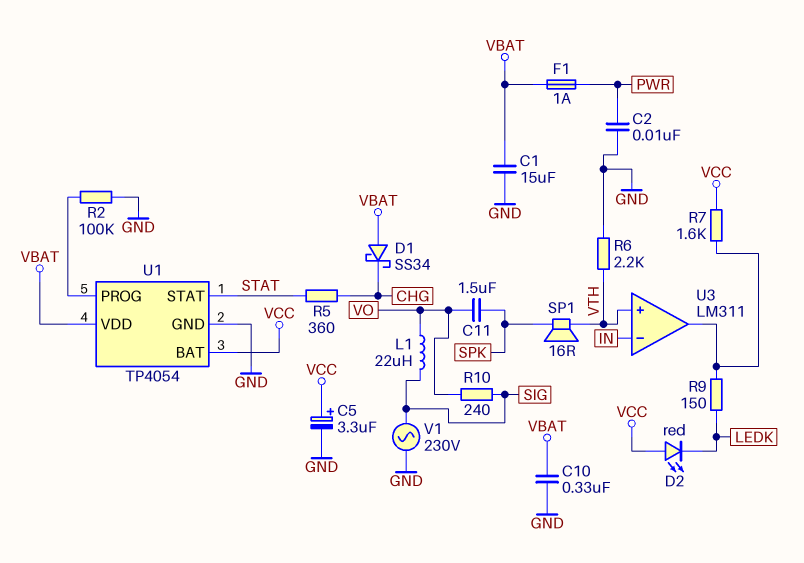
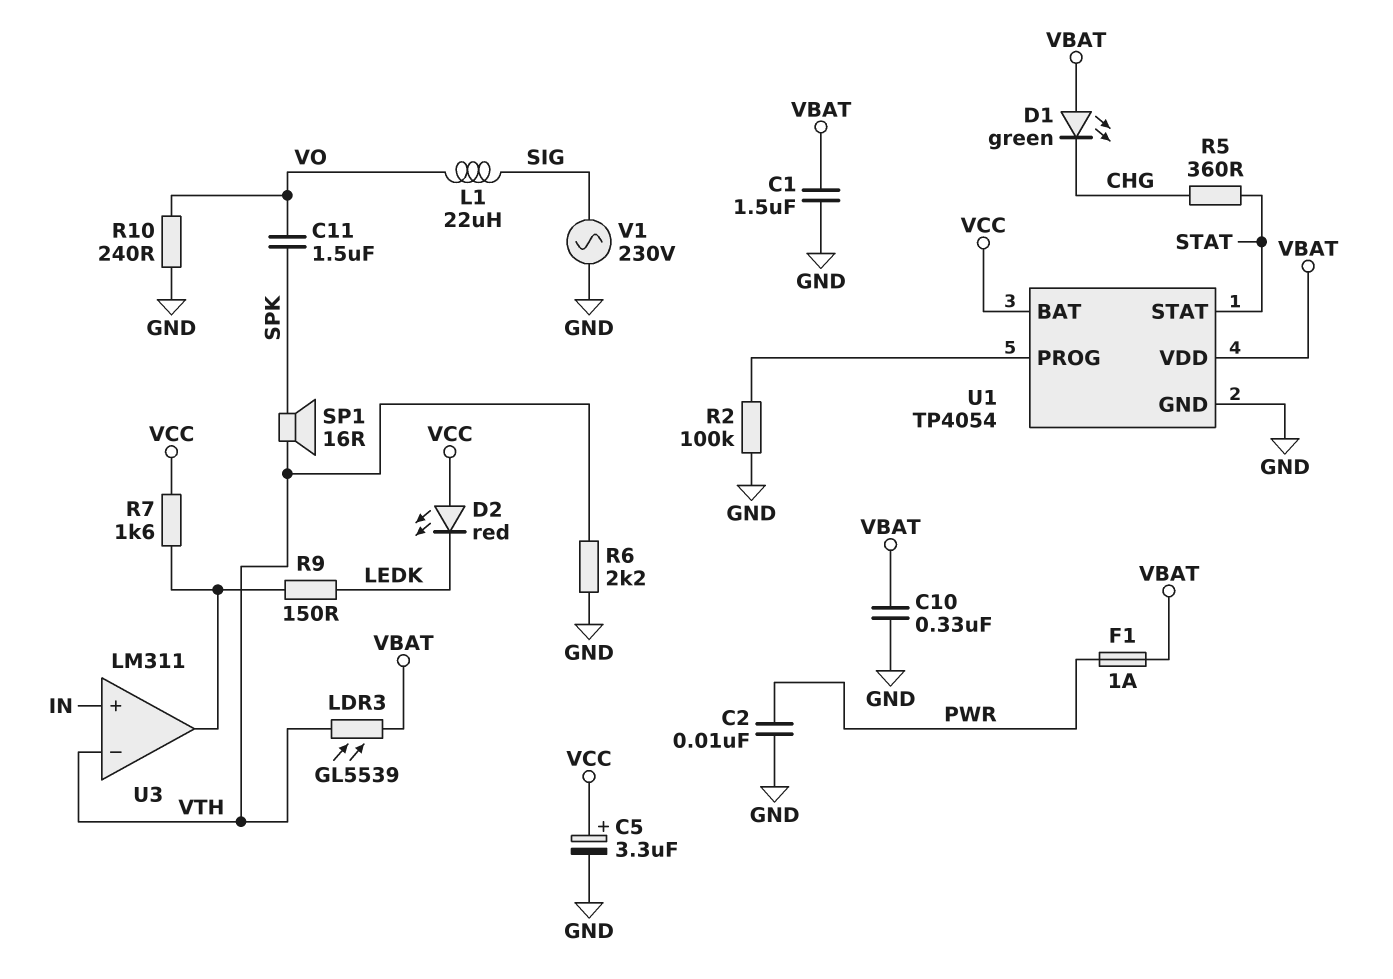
C1: 15uF (GND, VBAT) -> 1.5uF (GND, VBAT)
D1: schottky SS34 (A VBAT, K CHG) -> LED green (A VBAT, K CHG)
LDR3: none -> GL5539 (VBAT, VTH)
R10: 240 (SIG, VO) -> 240 (GND, VO)
U3 pin in+: VTH -> IN
U3 pin in-: IN -> VTH

